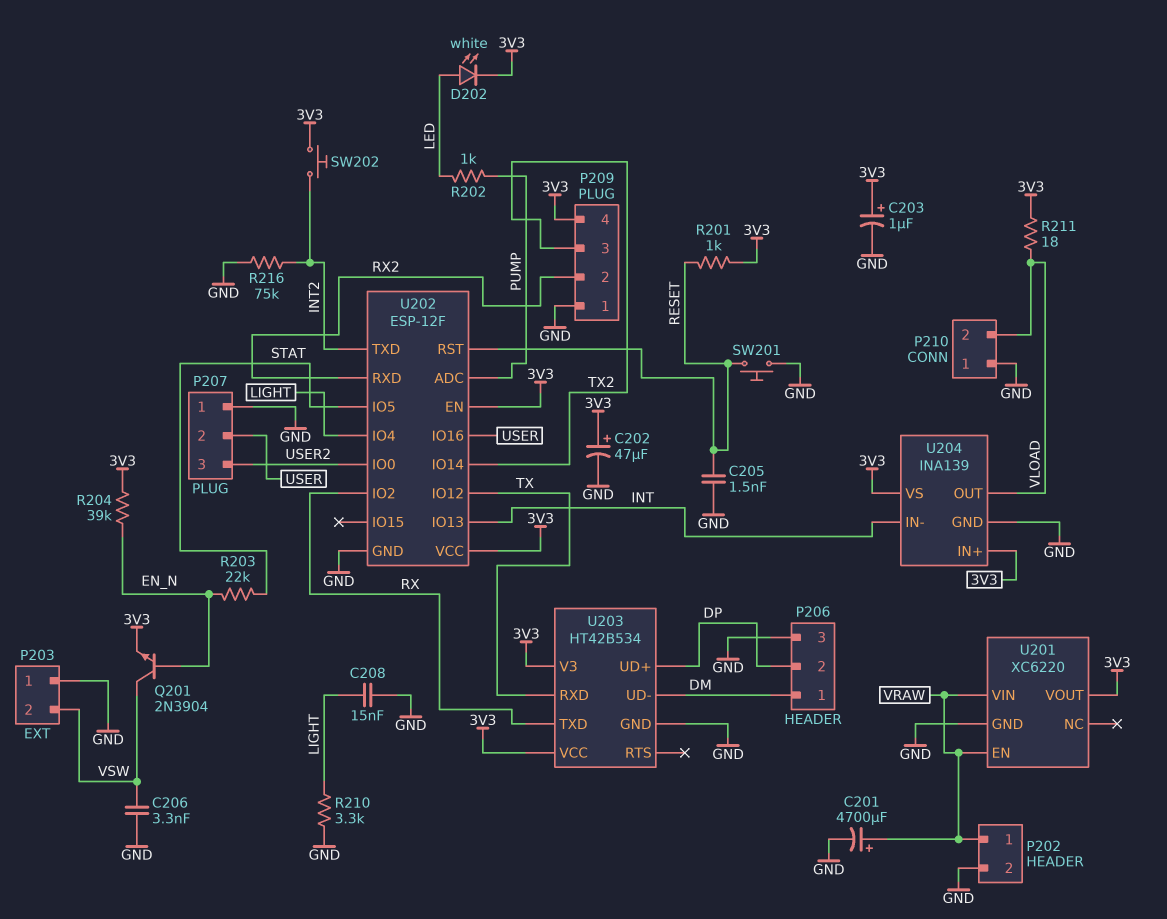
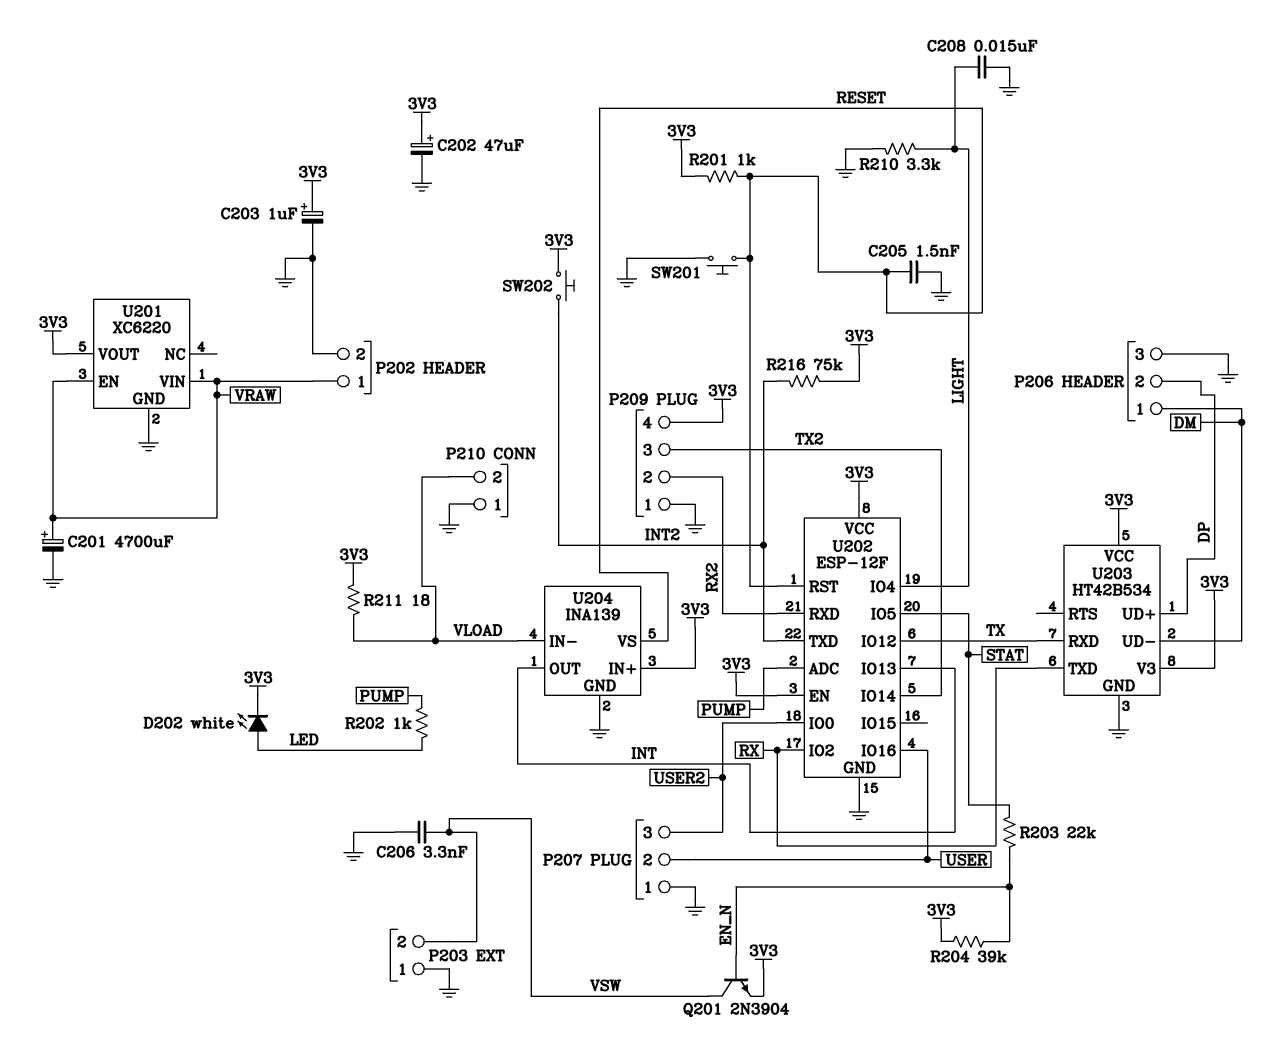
R216: 75k (GND, INT2) -> 75k (3V3, INT2)
U204 pin IN-: INT -> VLOAD
U204 pin OUT: VLOAD -> INT
U204 pin VS: 3V3 -> RESET

